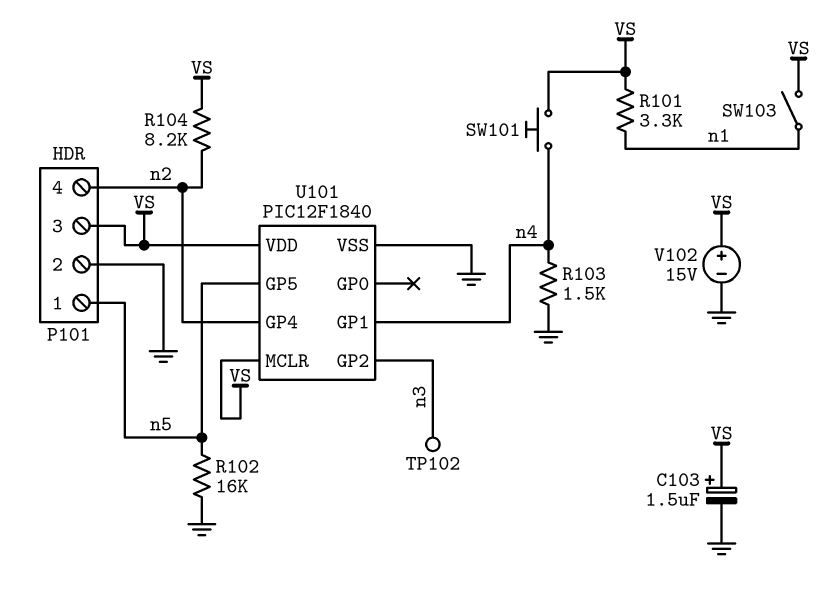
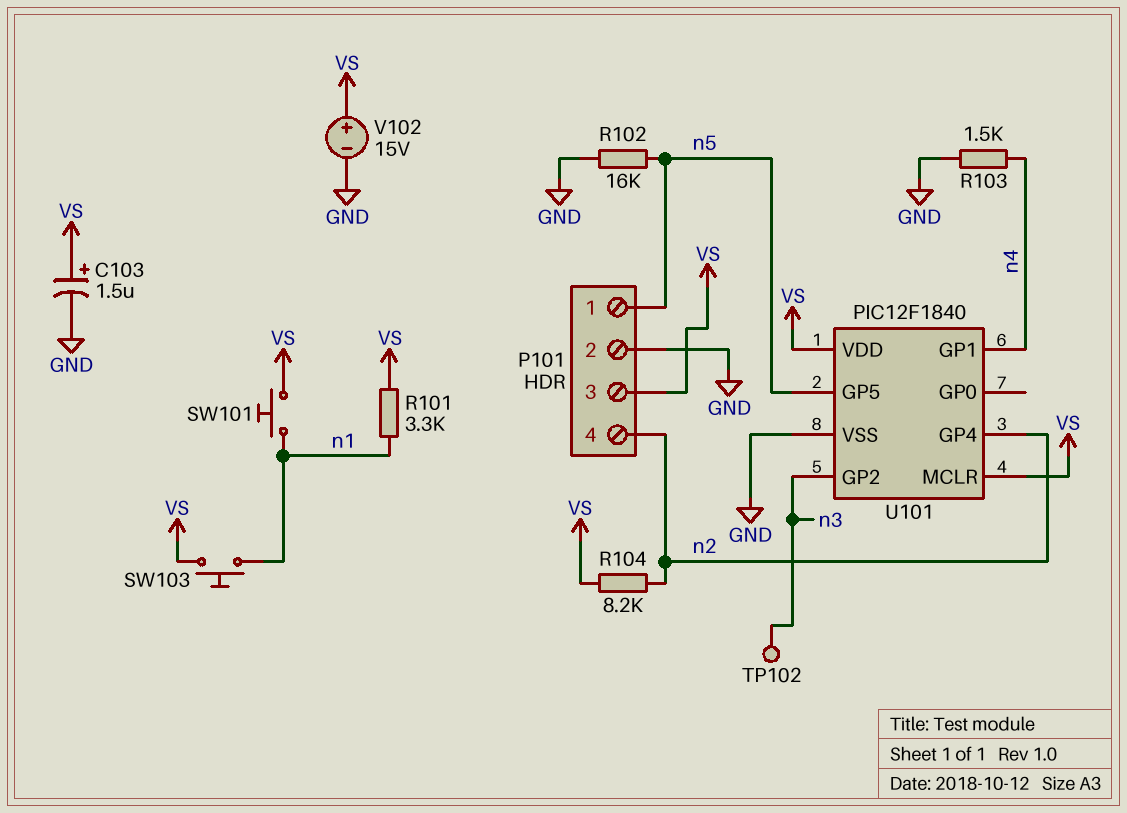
SW101: button (VS, n4) -> button (VS, n1)
SW103: switch (VS, n1) -> button (VS, n1)

